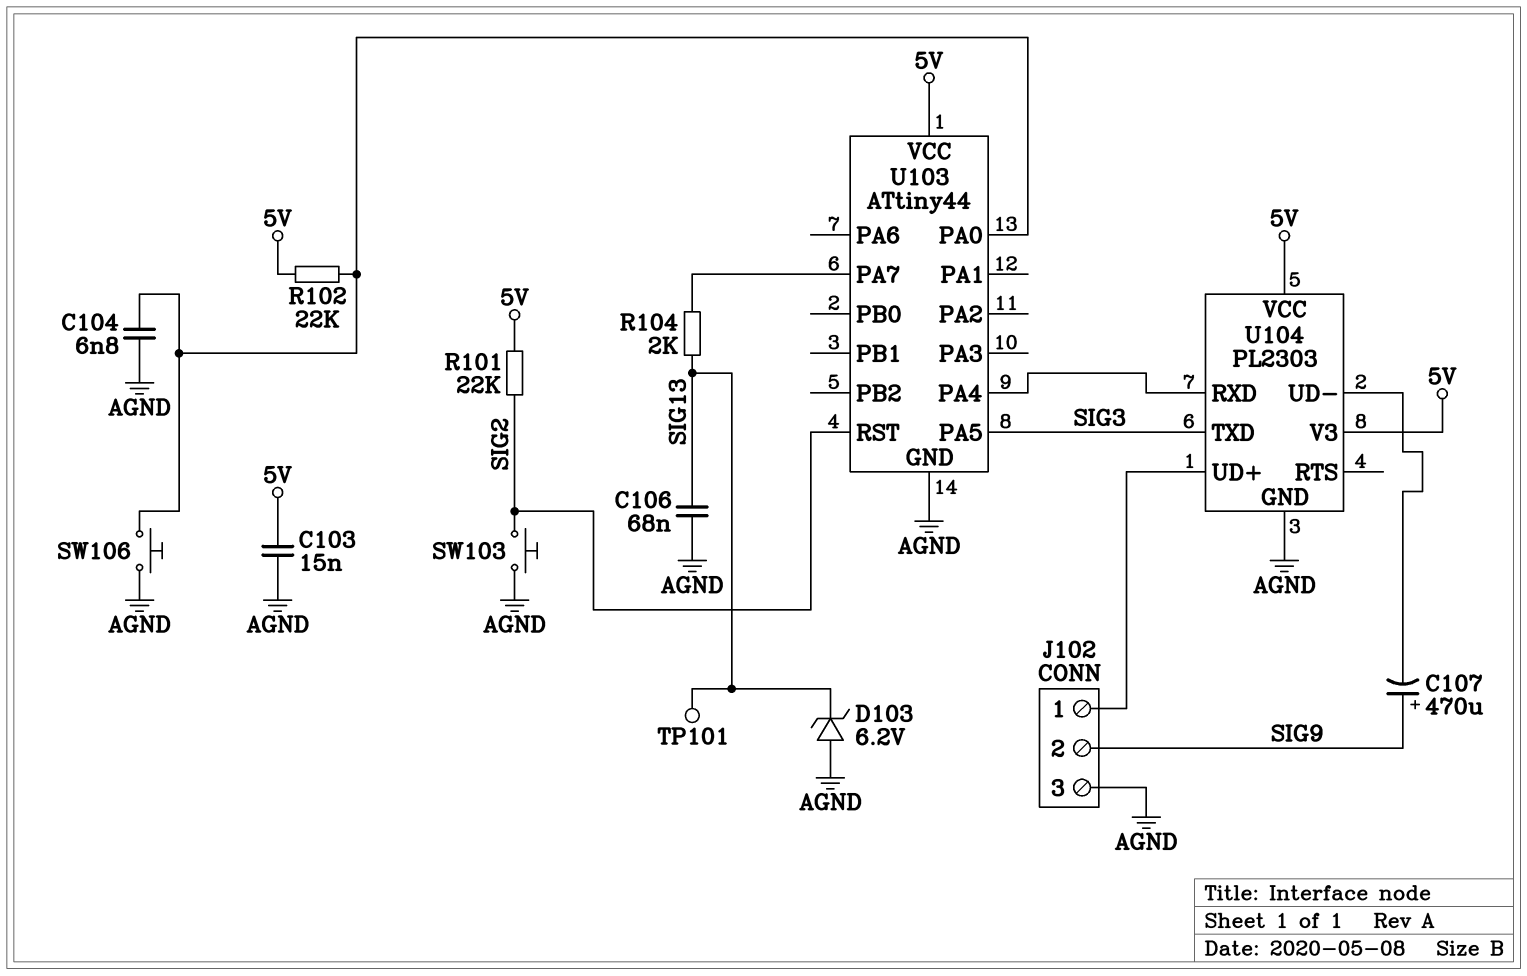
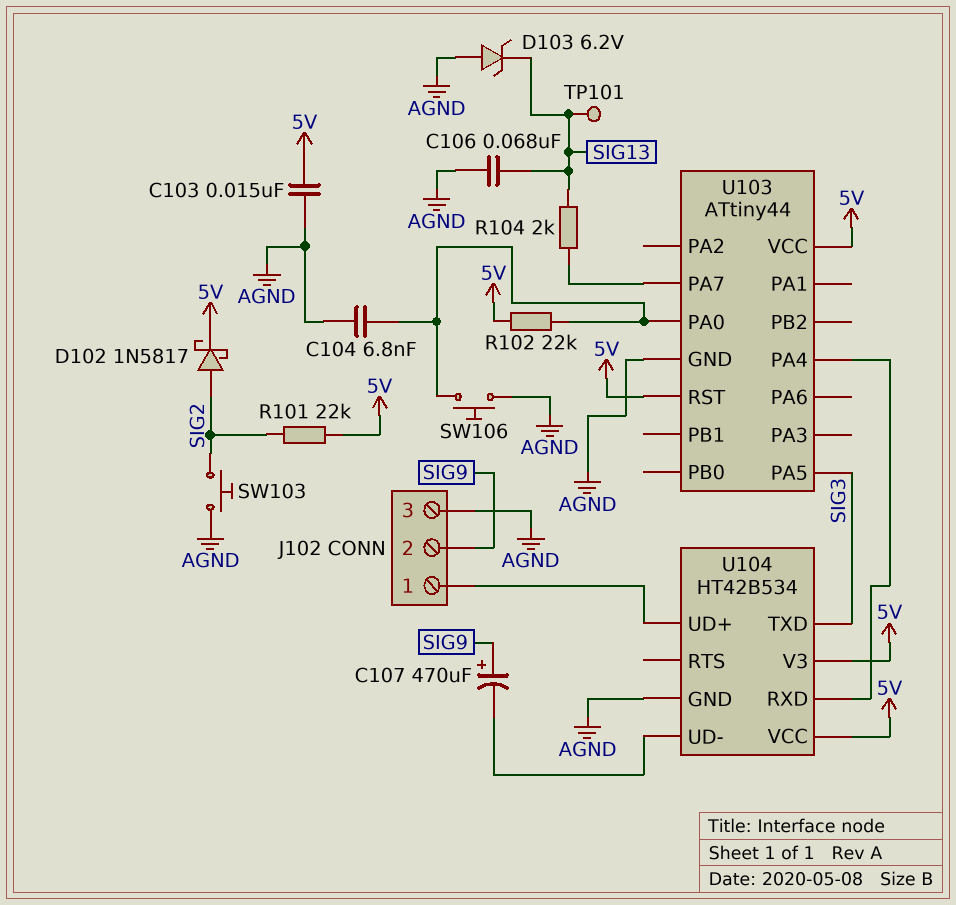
D102: none -> schottky 1N5817 (A SIG2, K 5V)
U103 pin RST: SIG2 -> 5V
U104: PL2303 -> HT42B534

